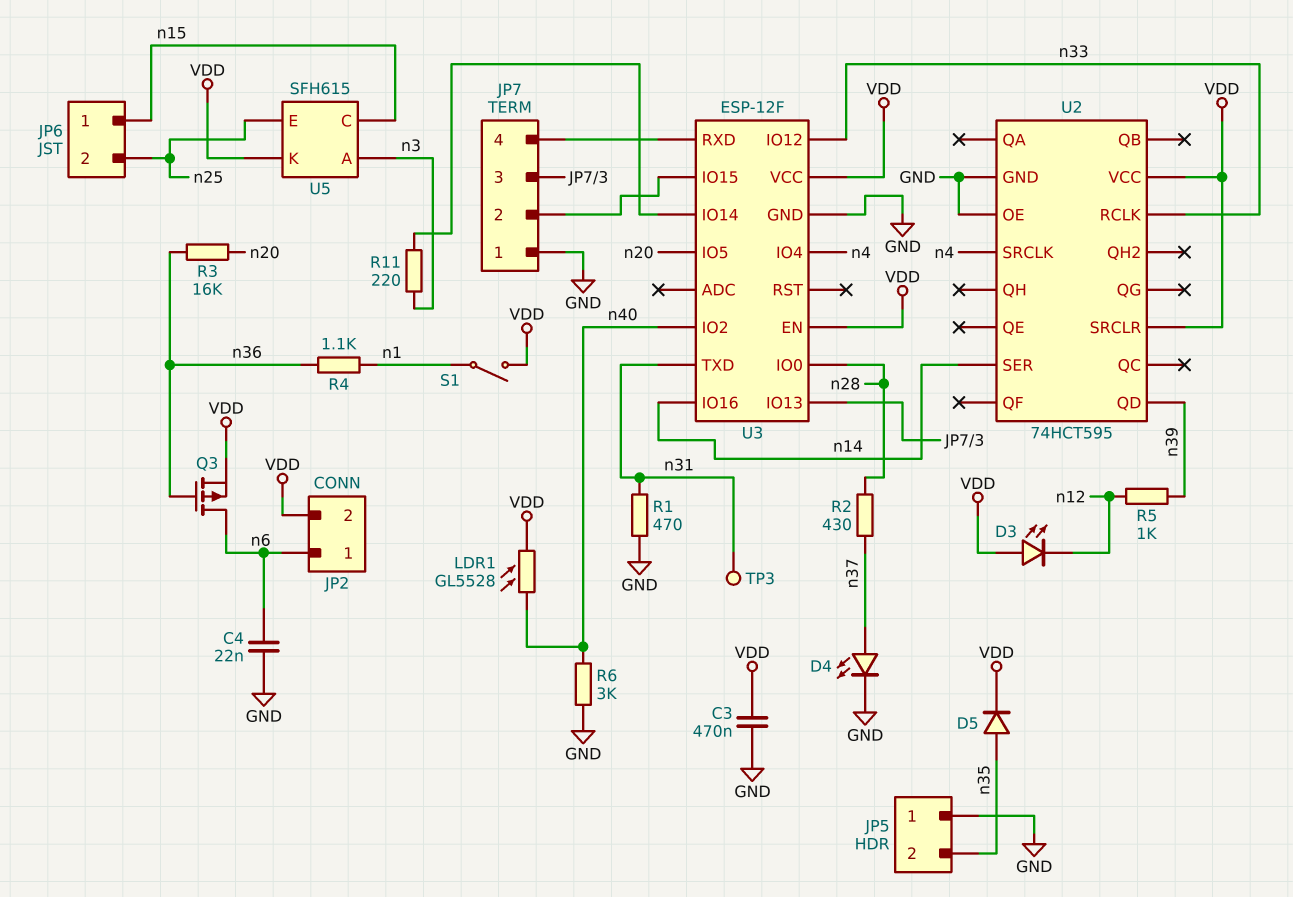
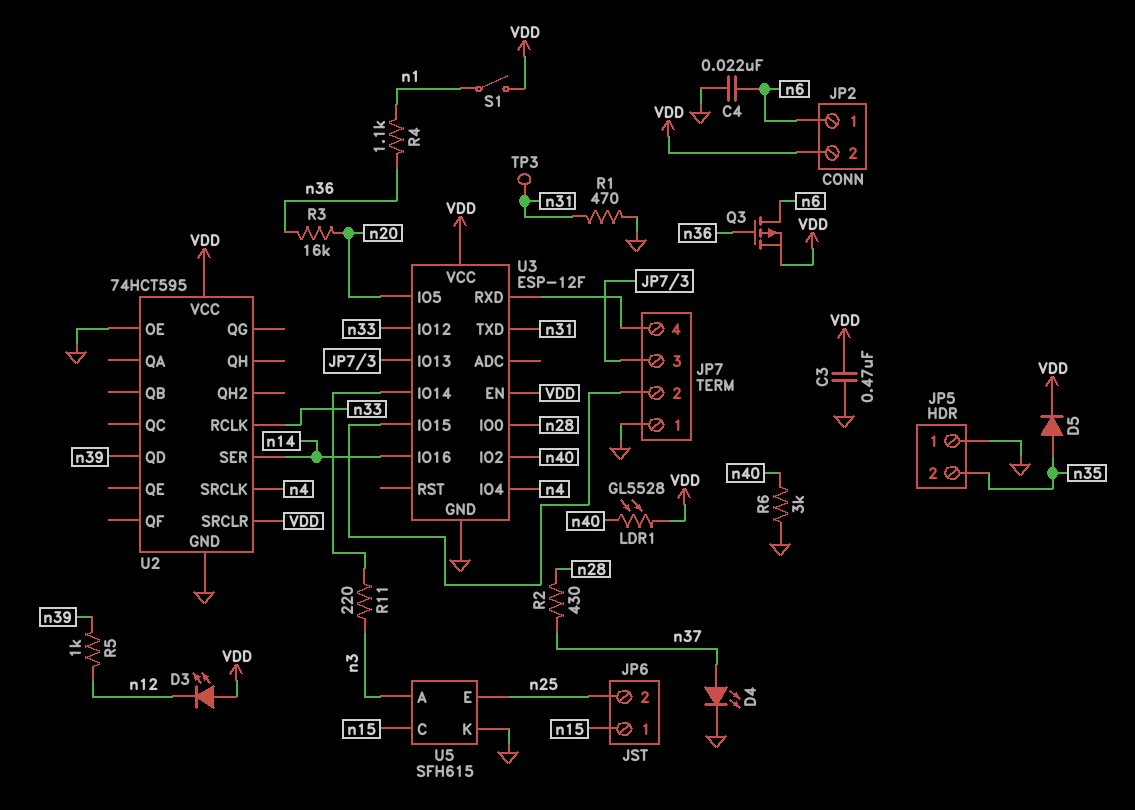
U5 pin K: VDD -> GND

